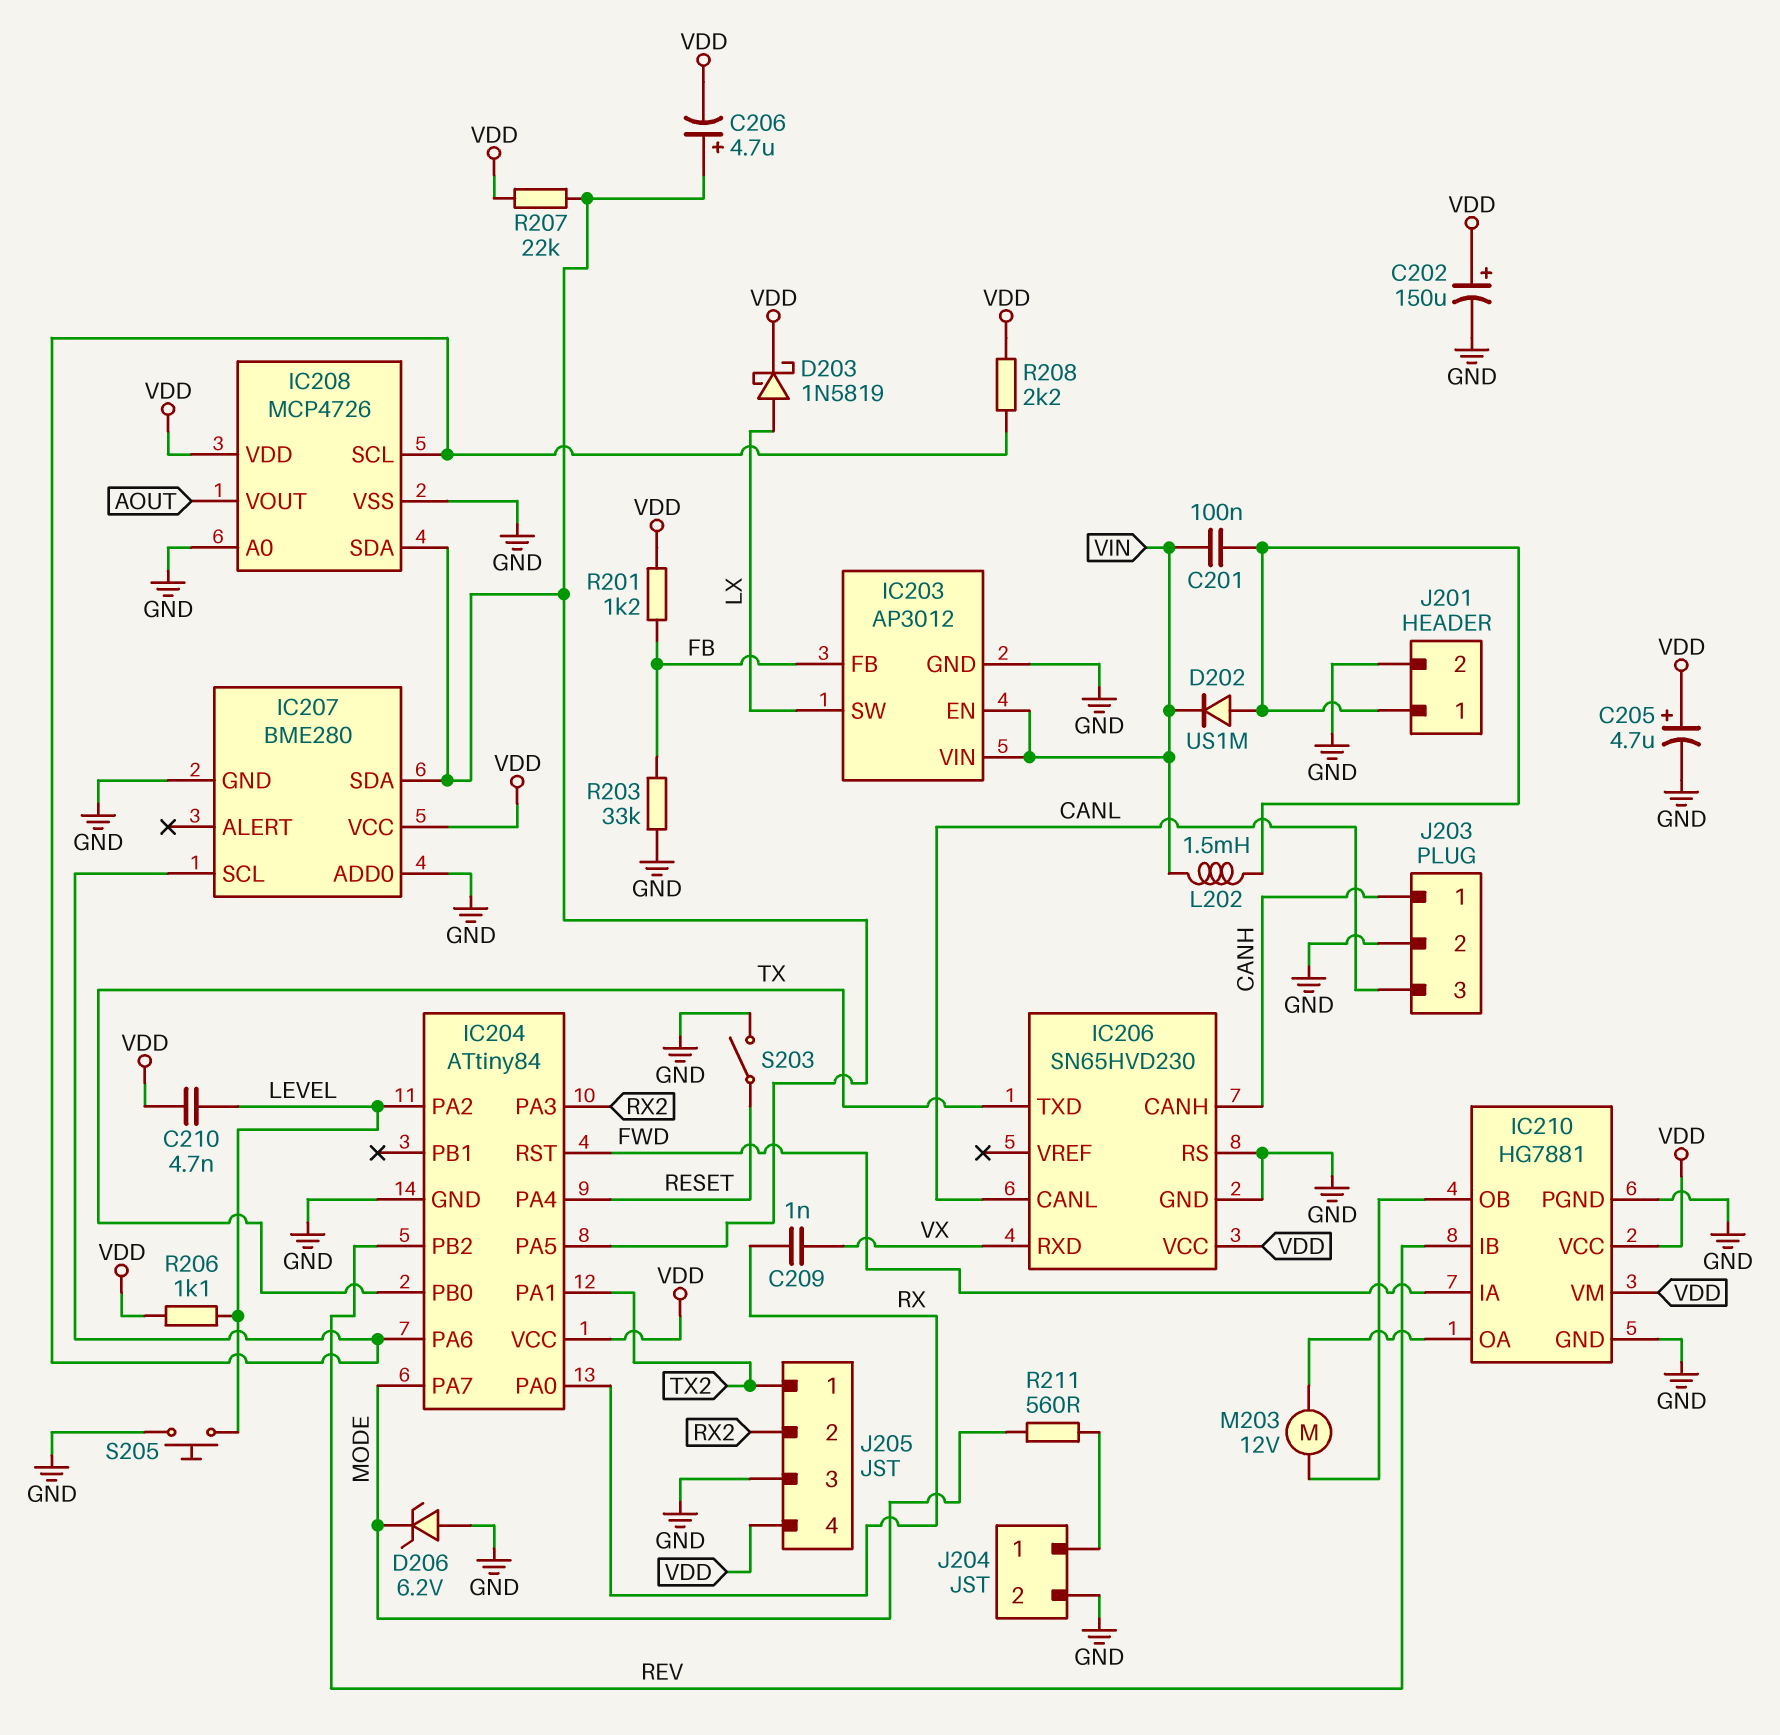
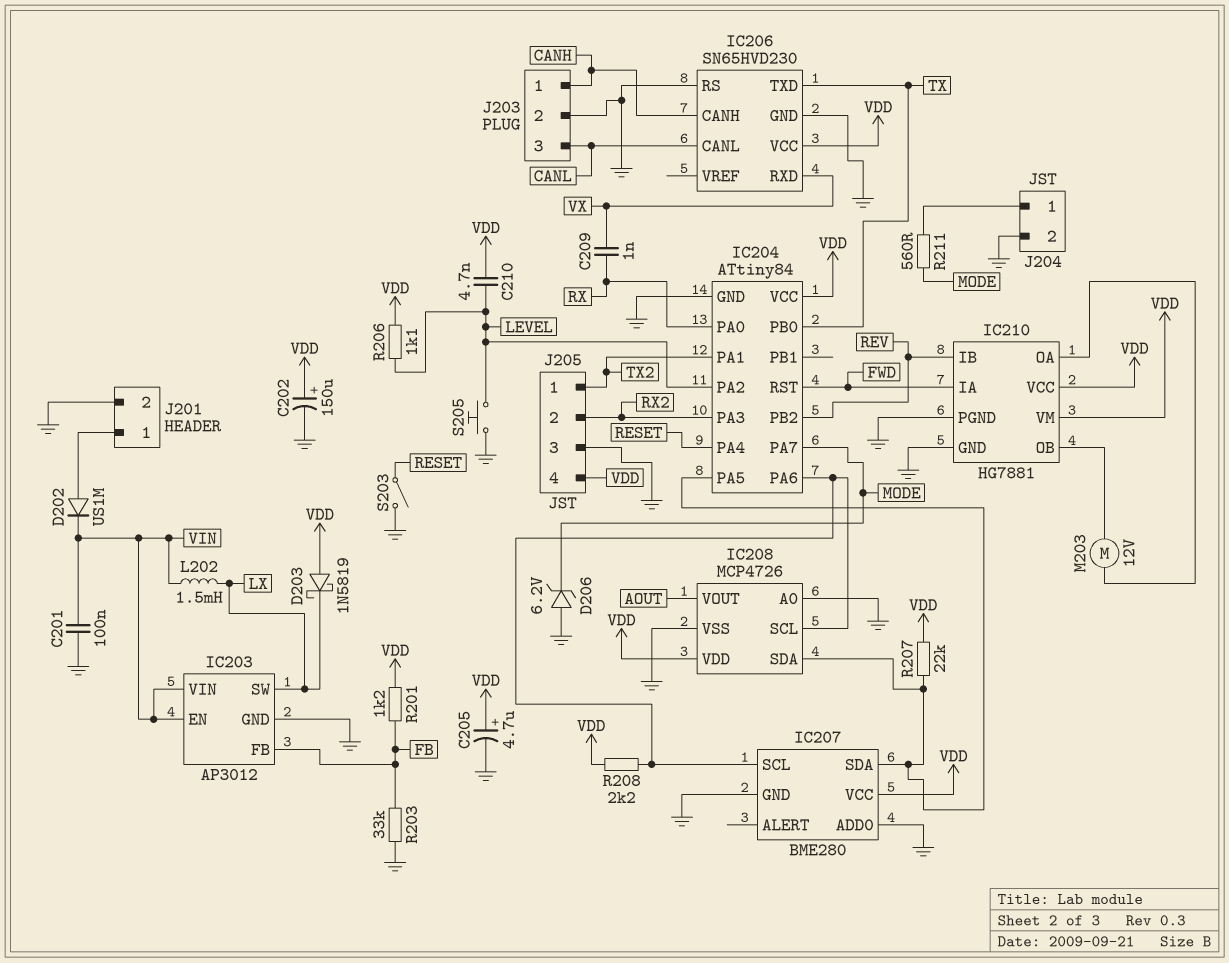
C201: 100nF (J201/1, VIN) -> 100nF (GND, VIN)
C206: 4.7uF (plus IC204/PA5, minus VDD) -> none
D203: schottky 1N5819 (A LX, K VDD) -> schottky 1N5819 (A VDD, K LX)
L202: 1.5mH (J201/1, VIN) -> 1.5mH (LX, VIN)

